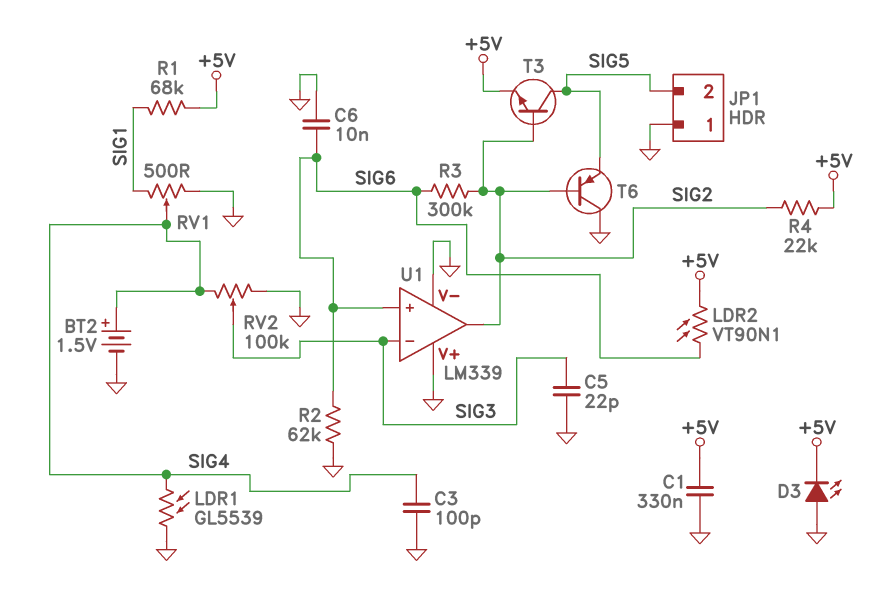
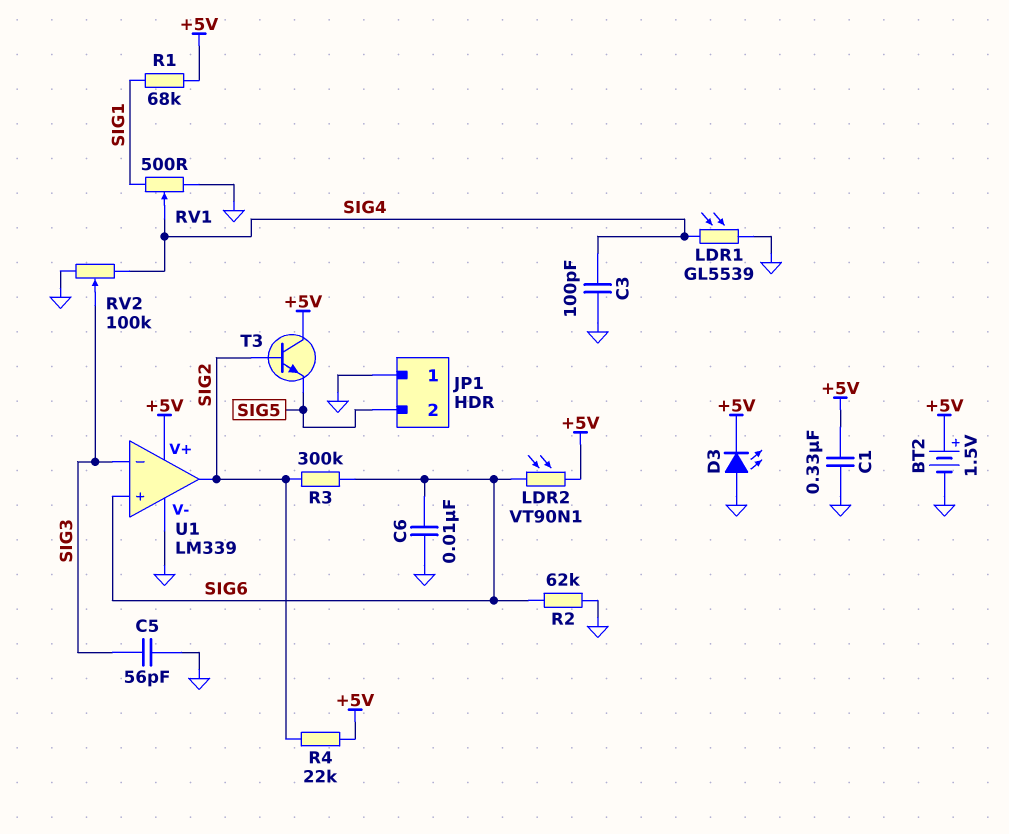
BT2: 1.5V (plus SIG4, minus GND) -> 1.5V (plus +5V, minus GND)
C5: 22pF (GND, SIG3) -> 56pF (GND, SIG3)
T3: NPN (B SIG2, C SIG5, E +5V) -> NPN (B SIG2, C +5V, E SIG5)
T6: PNP (B SIG2, C GND, E SIG5) -> none
U1 pin V+: GND -> +5V

